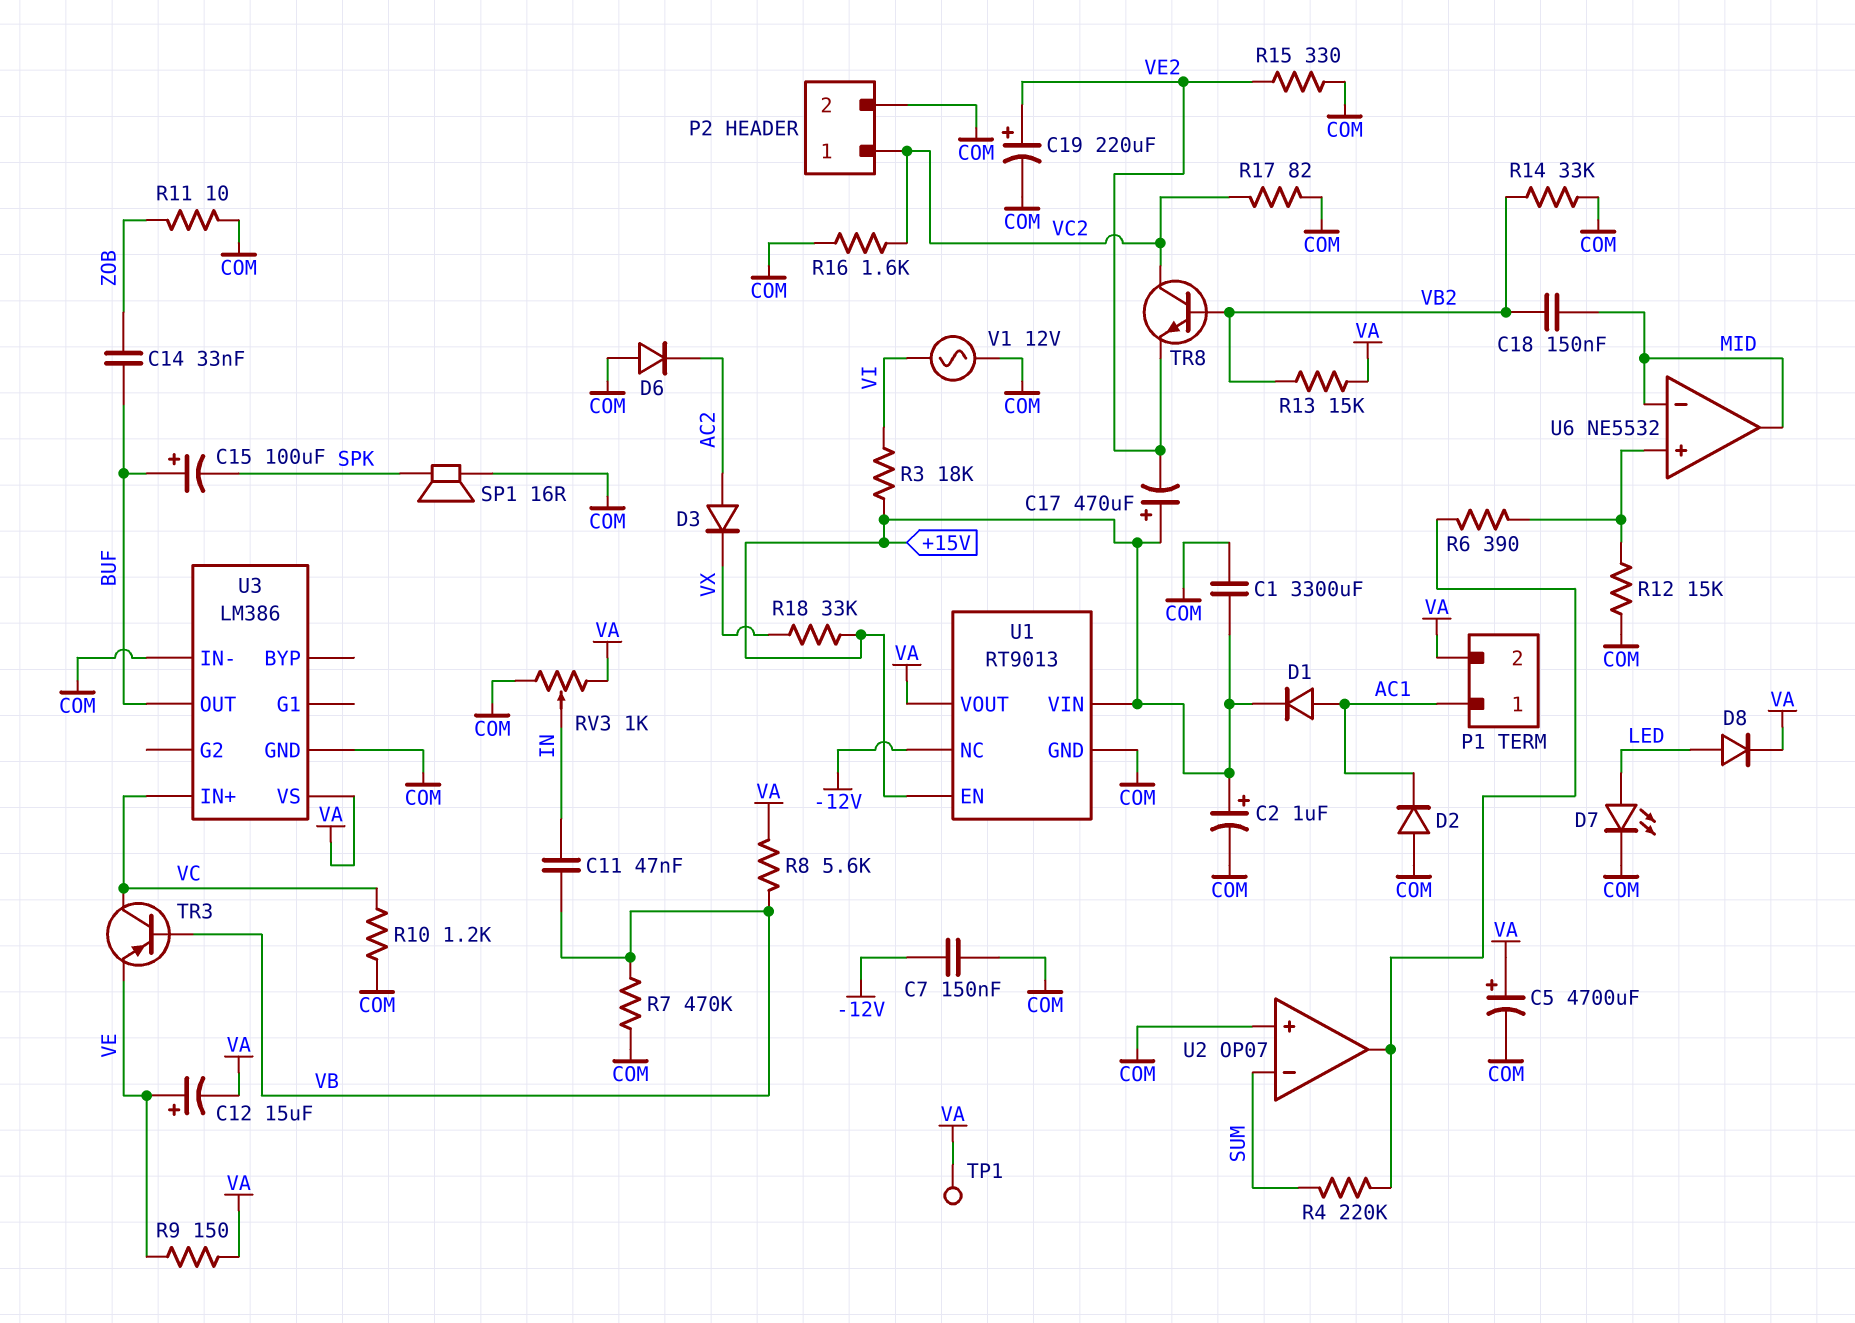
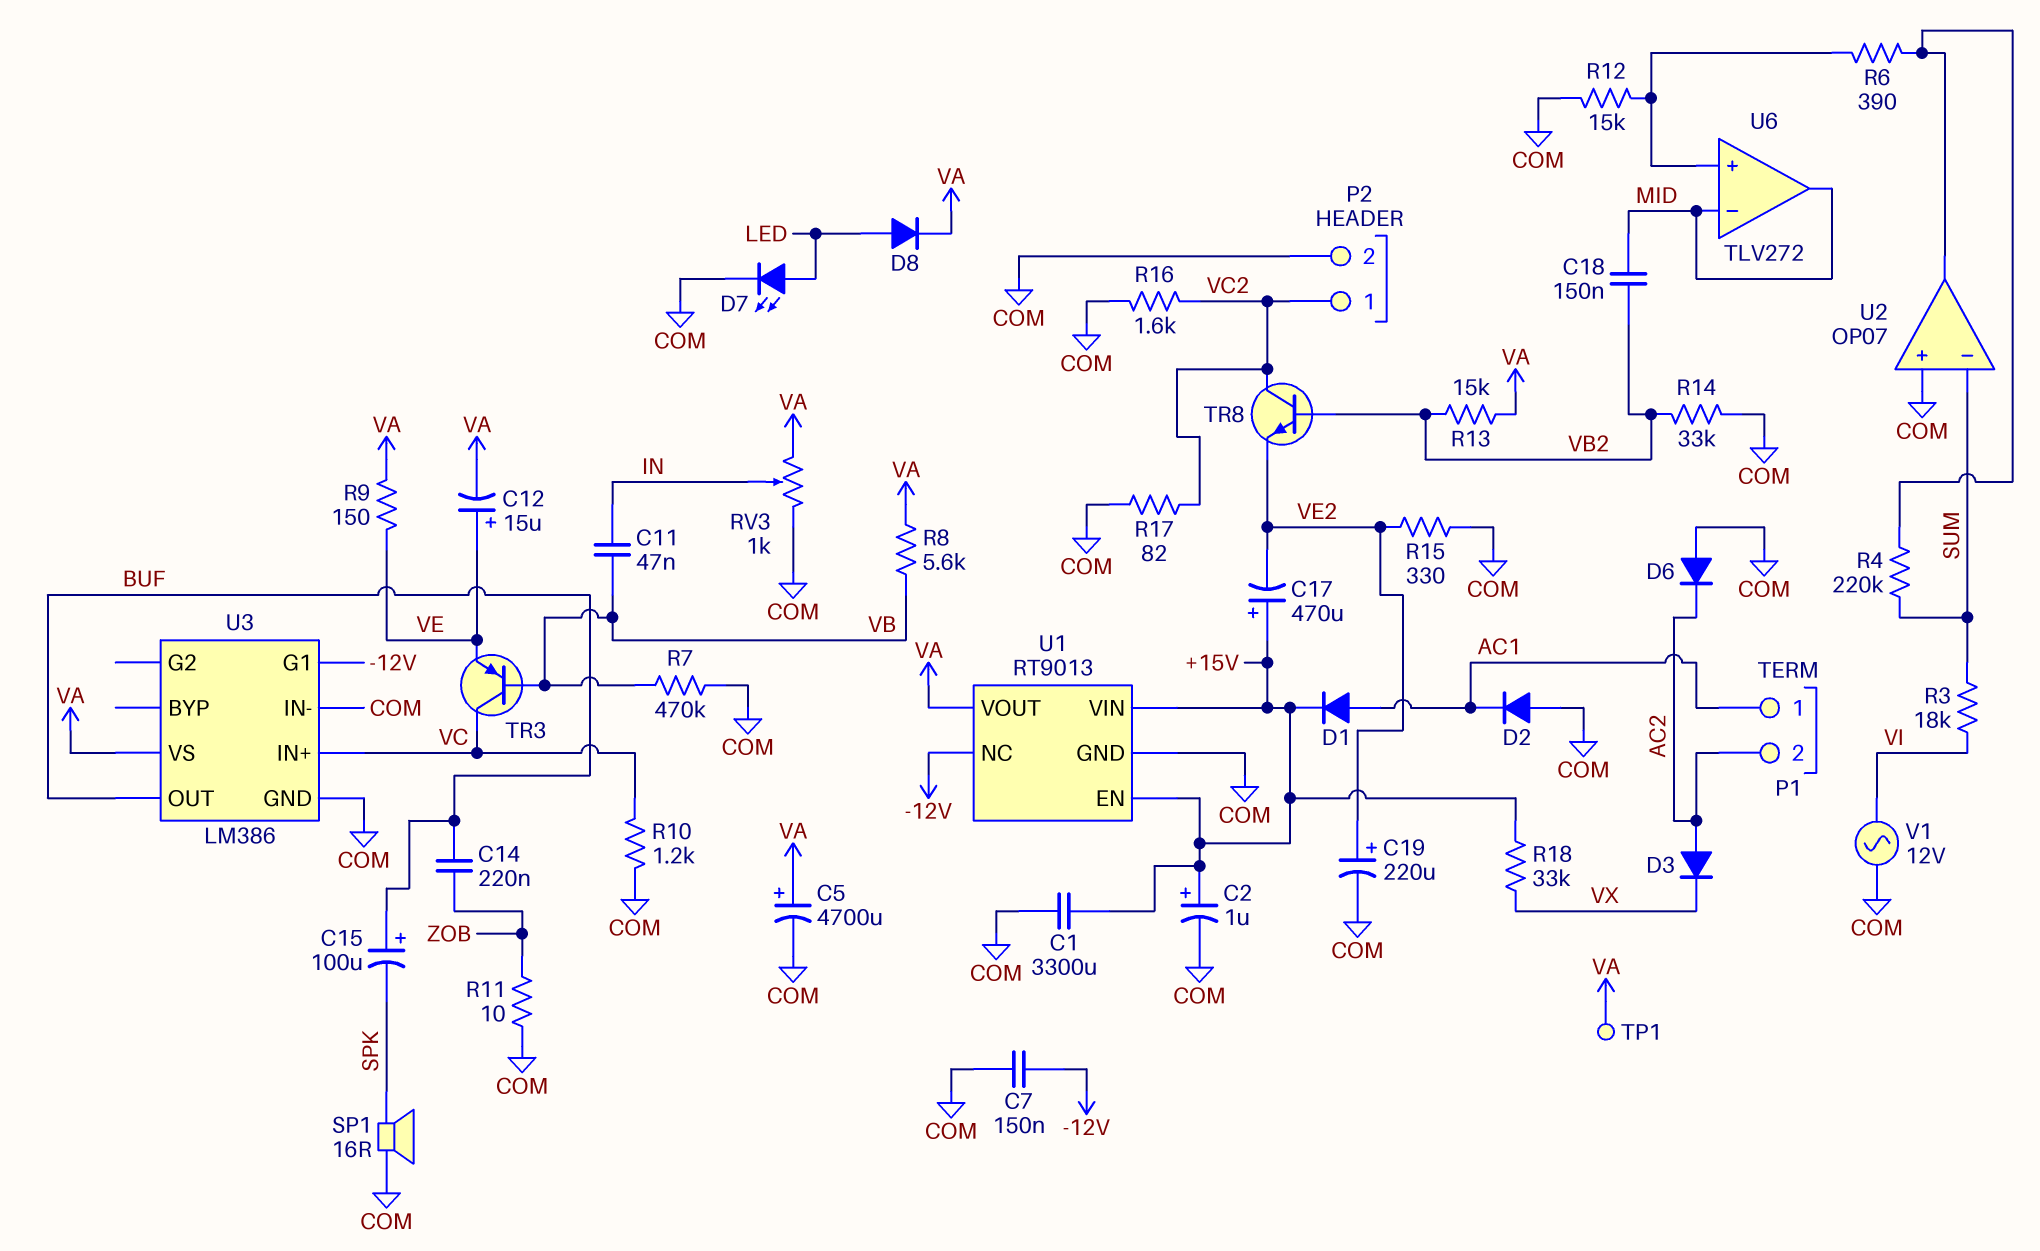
C14: 33nF (BUF, ZOB) -> 220nF (BUF, ZOB)
P1 pin 2: VA -> AC2
R3: 18k (+15V, VI) -> 18k (SUM, VI)
U3 pin G1: none -> -12V
U6: NE5532 -> TLV272

